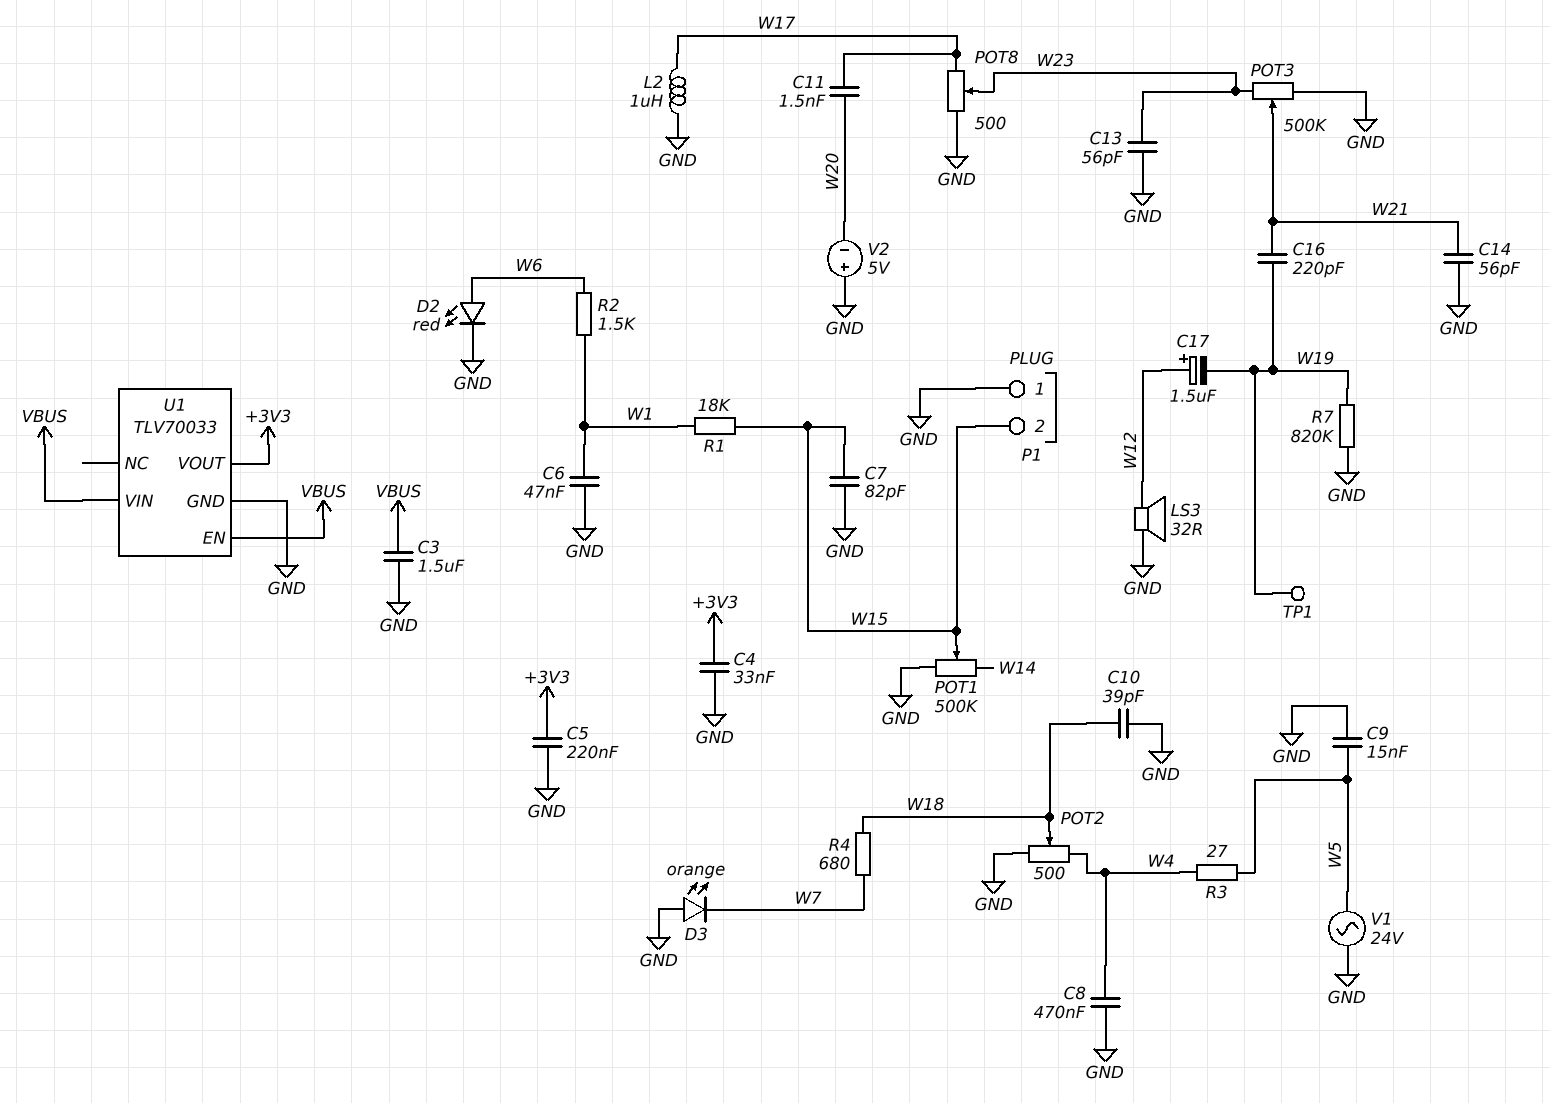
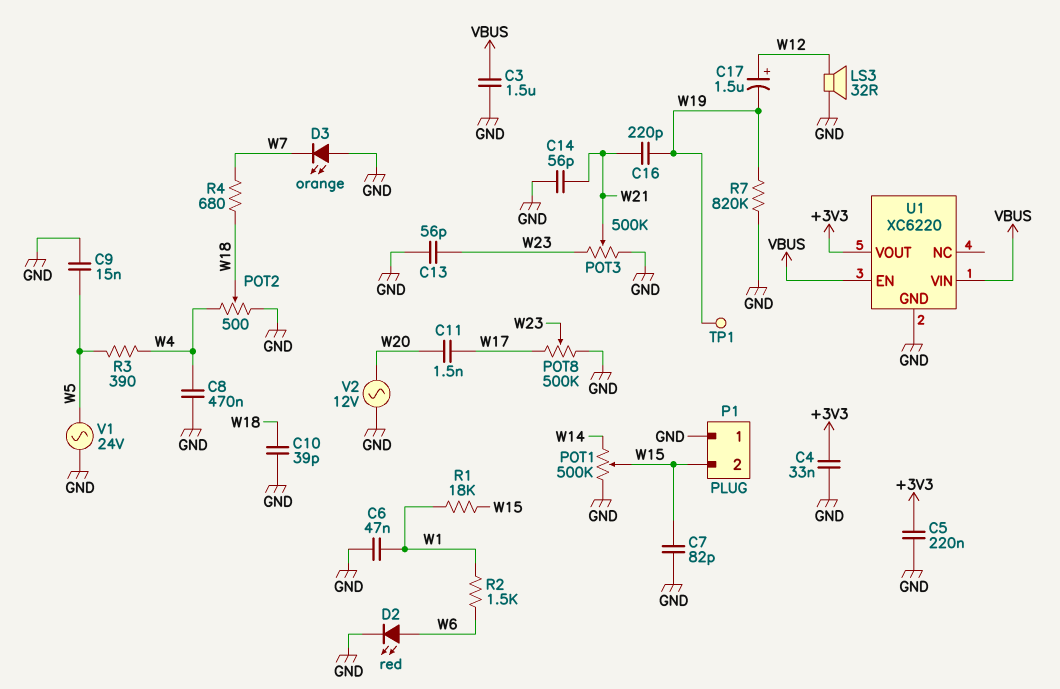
L2: 1uH (GND, W17) -> none
POT8: 500 (GND, W17, wiper W23) -> 500k (GND, W17, wiper W23)
R3: 27 (W4, W5) -> 390 (W4, W5)
U1: TLV70033 -> XC6220
V2: 5V (plus GND, minus W20) -> AC 12V (GND, W20)

